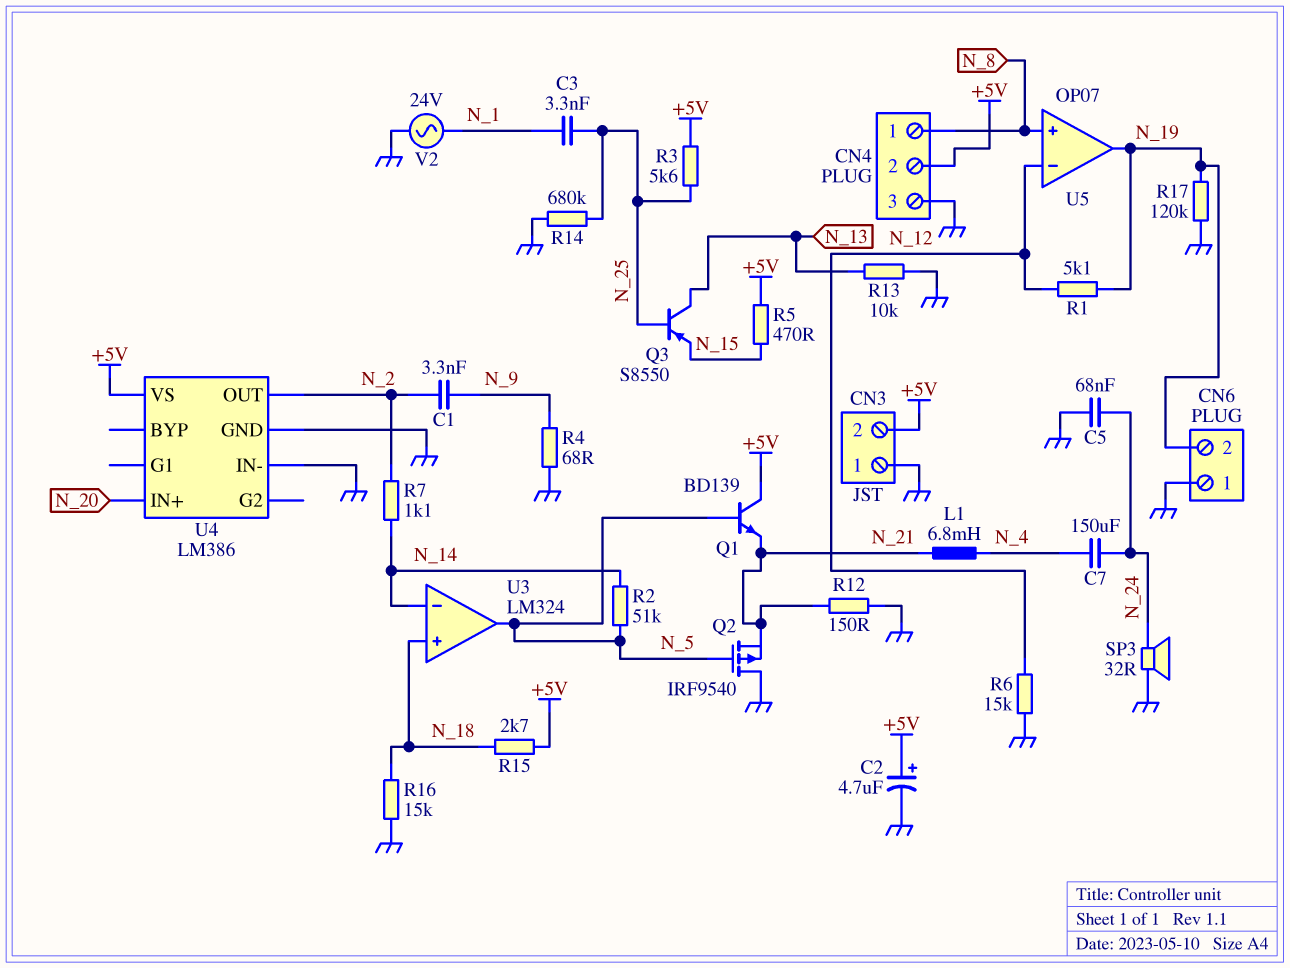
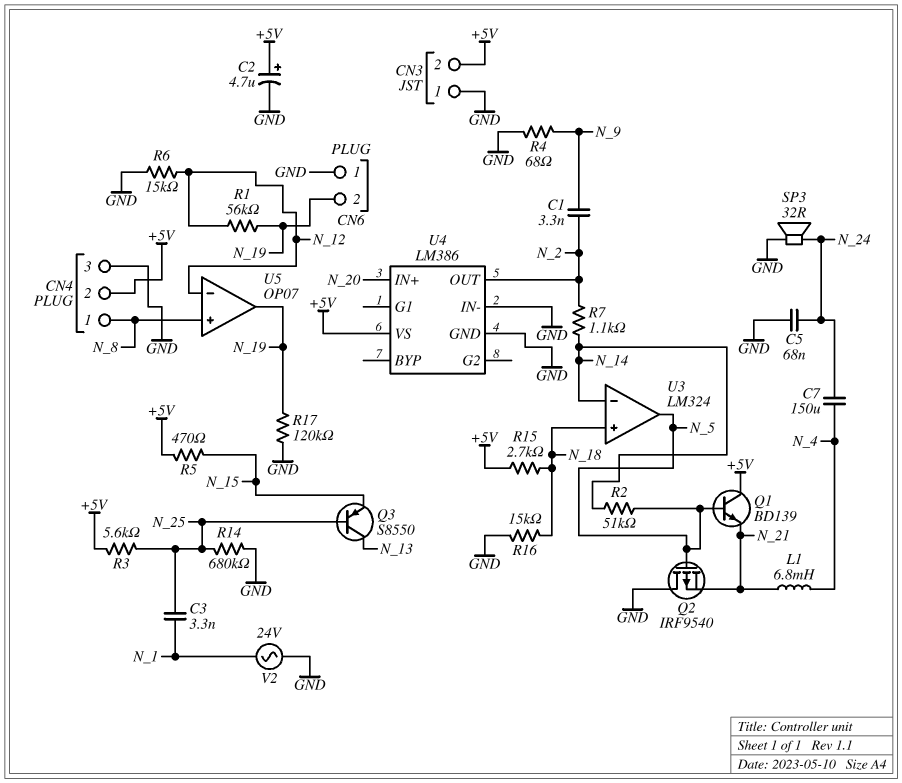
R1: 5.1k (N_12, N_19) -> 56k (N_12, N_19)
R12: 150 (GND, N_21) -> none
R13: 10k (GND, N_13) -> none

